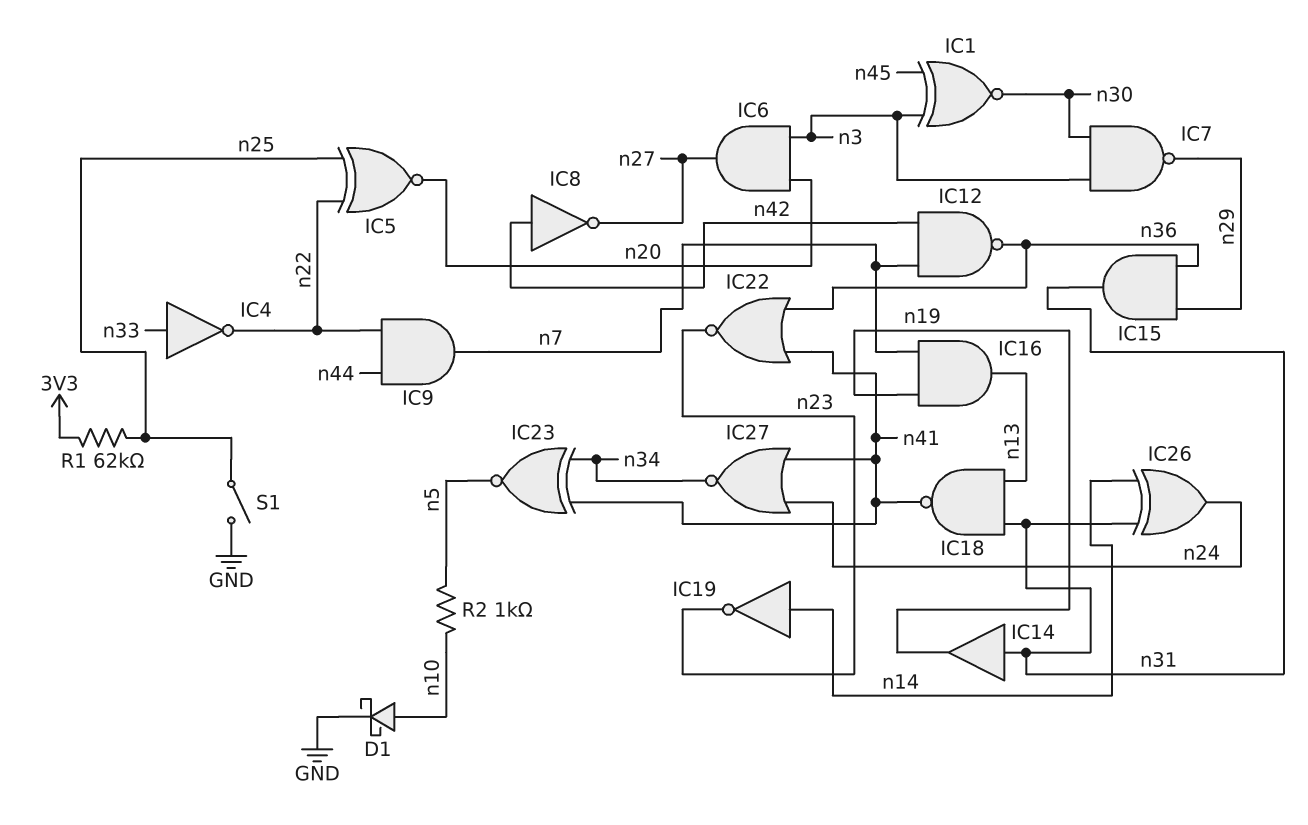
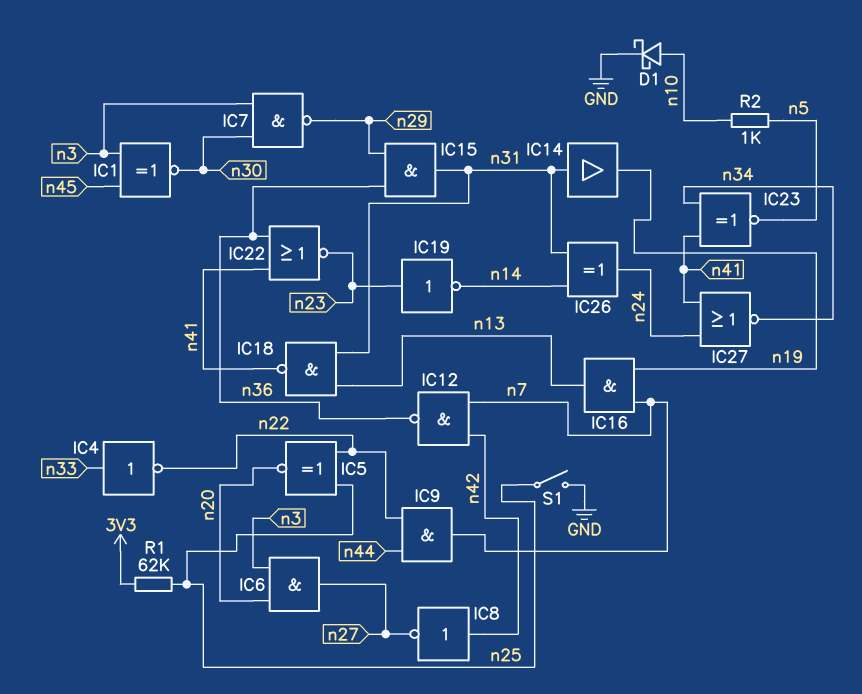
IC19: NOT (in n14, out n23) -> NOT (in n23, out n14)

